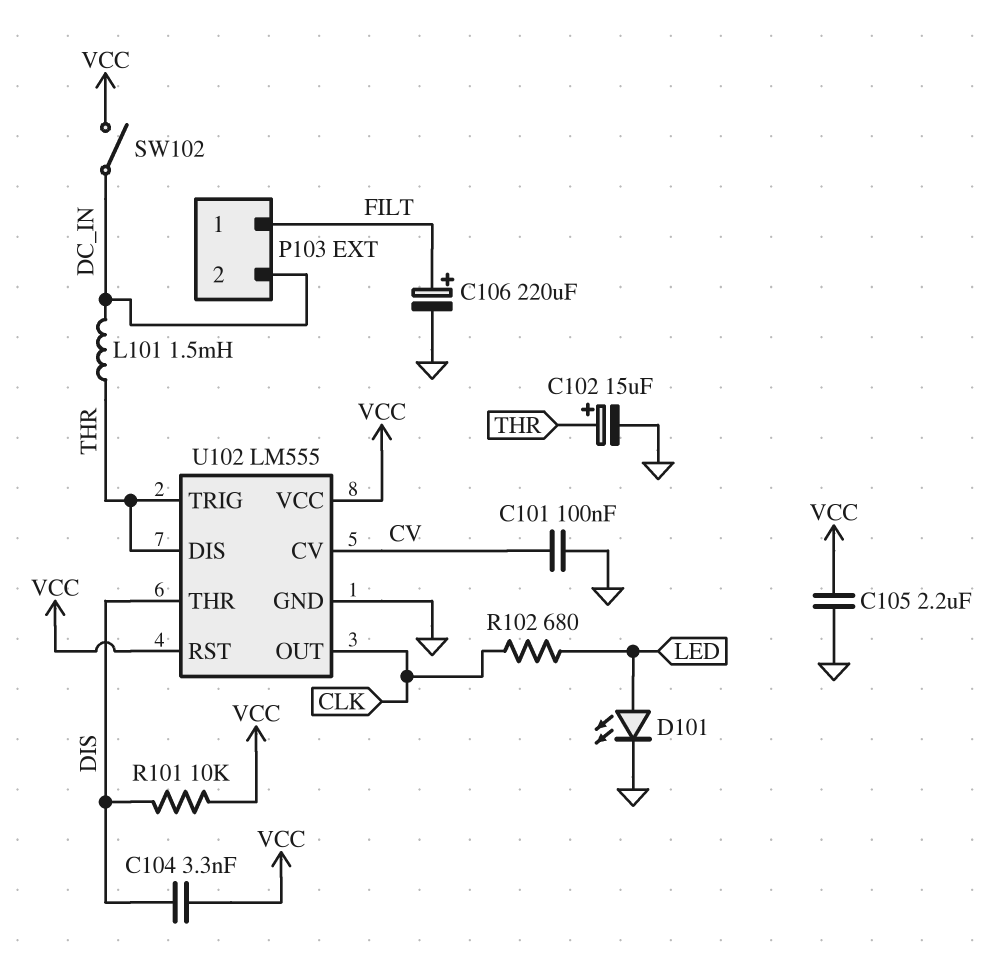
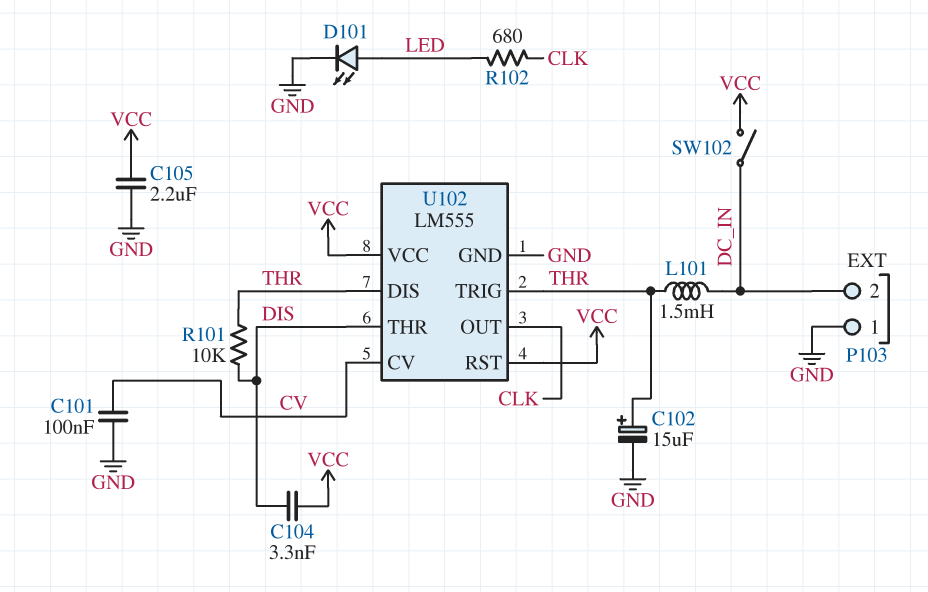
C106: 220uF (plus FILT, minus GND) -> none
P103 pin 1: FILT -> GND
R101: 10k (DIS, VCC) -> 10k (DIS, THR)

